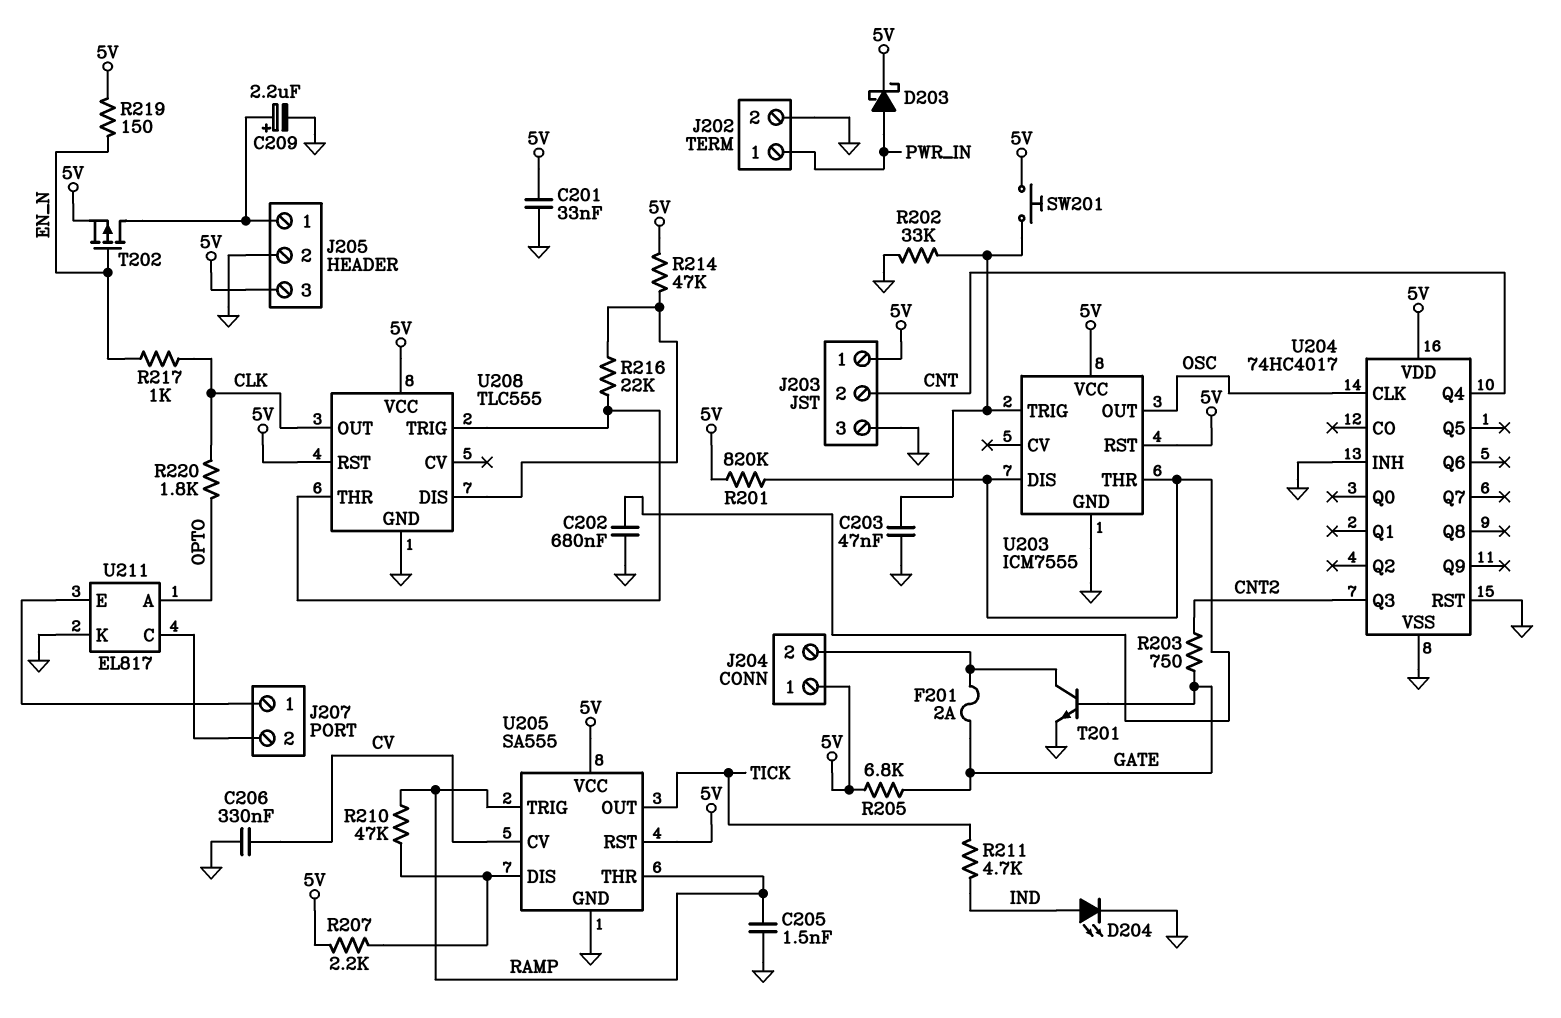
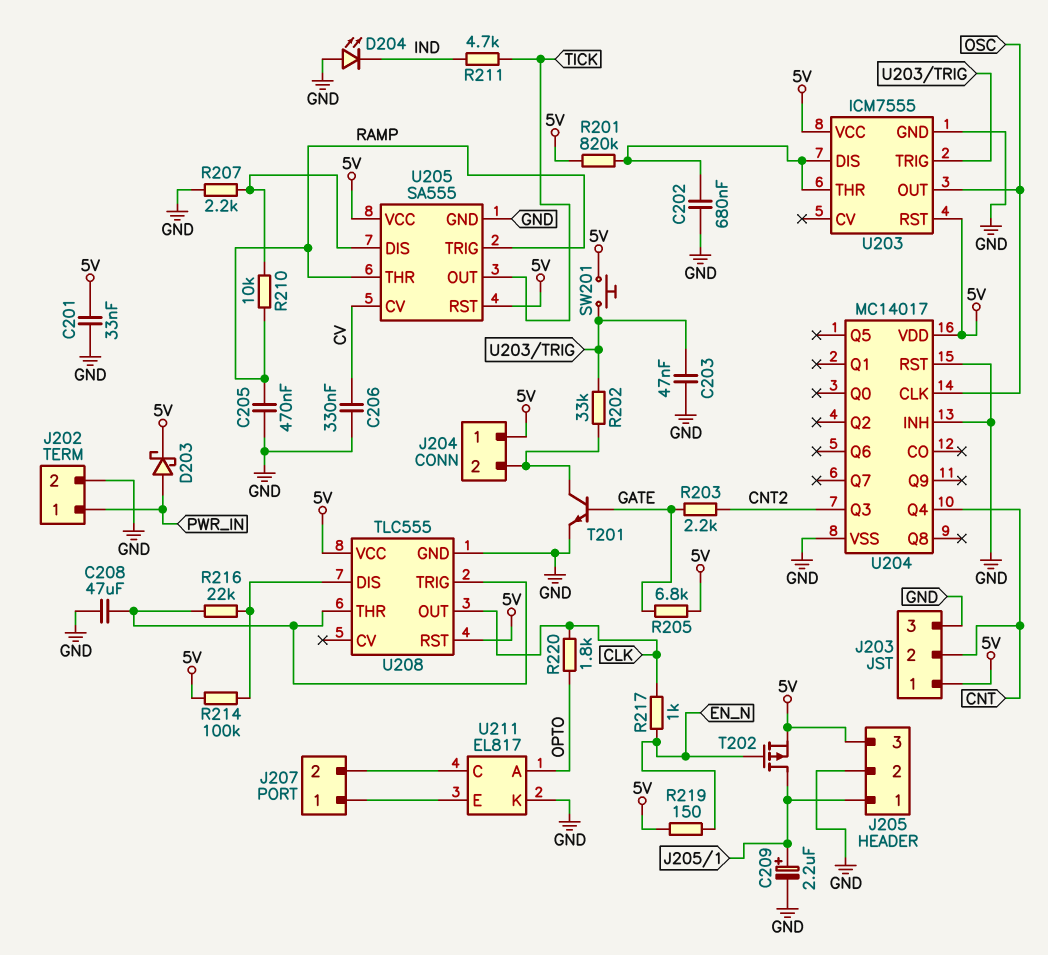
C205: 1.5nF (GND, RAMP) -> 470nF (GND, RAMP)
C208: none -> 47uF (GND, U208/THR)
D204: LED (A IND, K GND) -> LED (A GND, K IND)
F201: 2A (GATE, J204/2) -> none
R202: 33k (GND, U203/TRIG) -> 33k (J204/2, U203/TRIG)
R203: 750 (CNT2, GATE) -> 2.2k (CNT2, GATE)
R207: 2.2k (5V, U205/DIS) -> 2.2k (GND, U205/DIS)
R210: 47k (RAMP, U205/DIS) -> 10k (RAMP, U205/DIS)
R214: 47k (5V, U208/DIS) -> 100k (5V, U208/DIS)
U204: 74HC4017 -> MC14017

